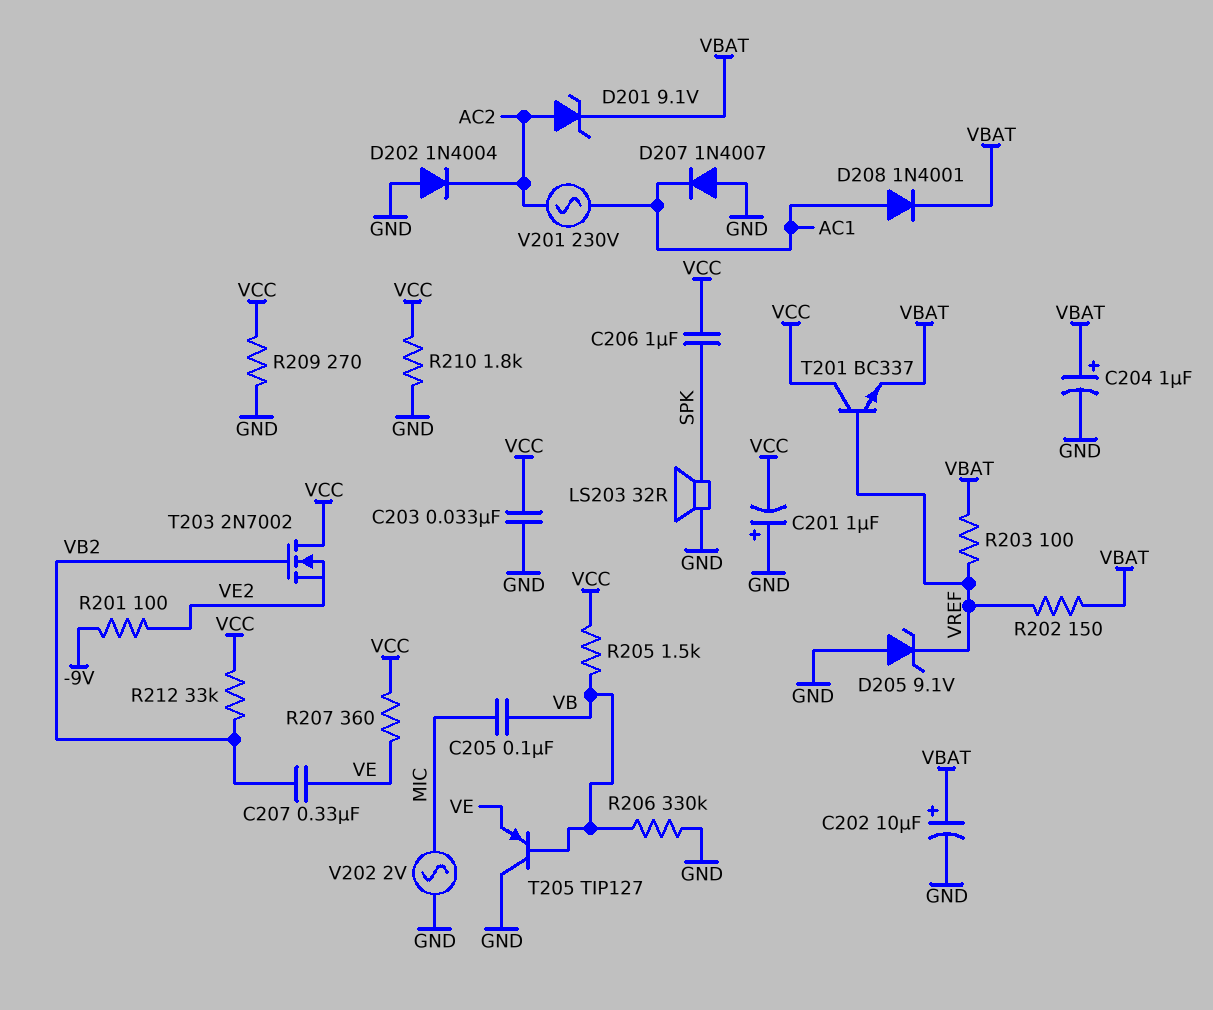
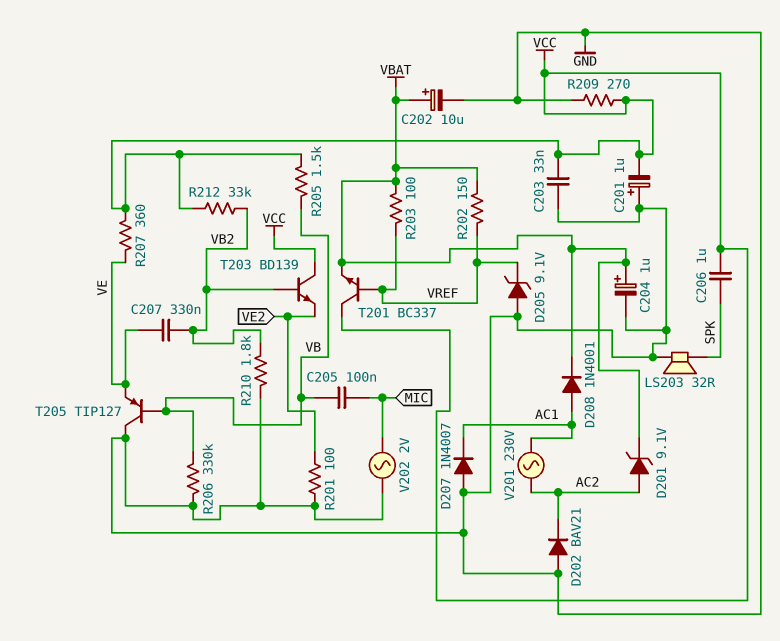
D202: diode 1N4004 (A GND, K AC2) -> diode BAV21 (A GND, K AC2)
R201: 100 (-9V, VE2) -> 100 (GND, VE2)
R210: 1.8k (GND, VCC) -> 1.8k (GND, VB2)
T203: NMOS 2N7002 (G VB2, D VCC, S VE2) -> NPN BD139 (B VB2, C VCC, E VE2)

